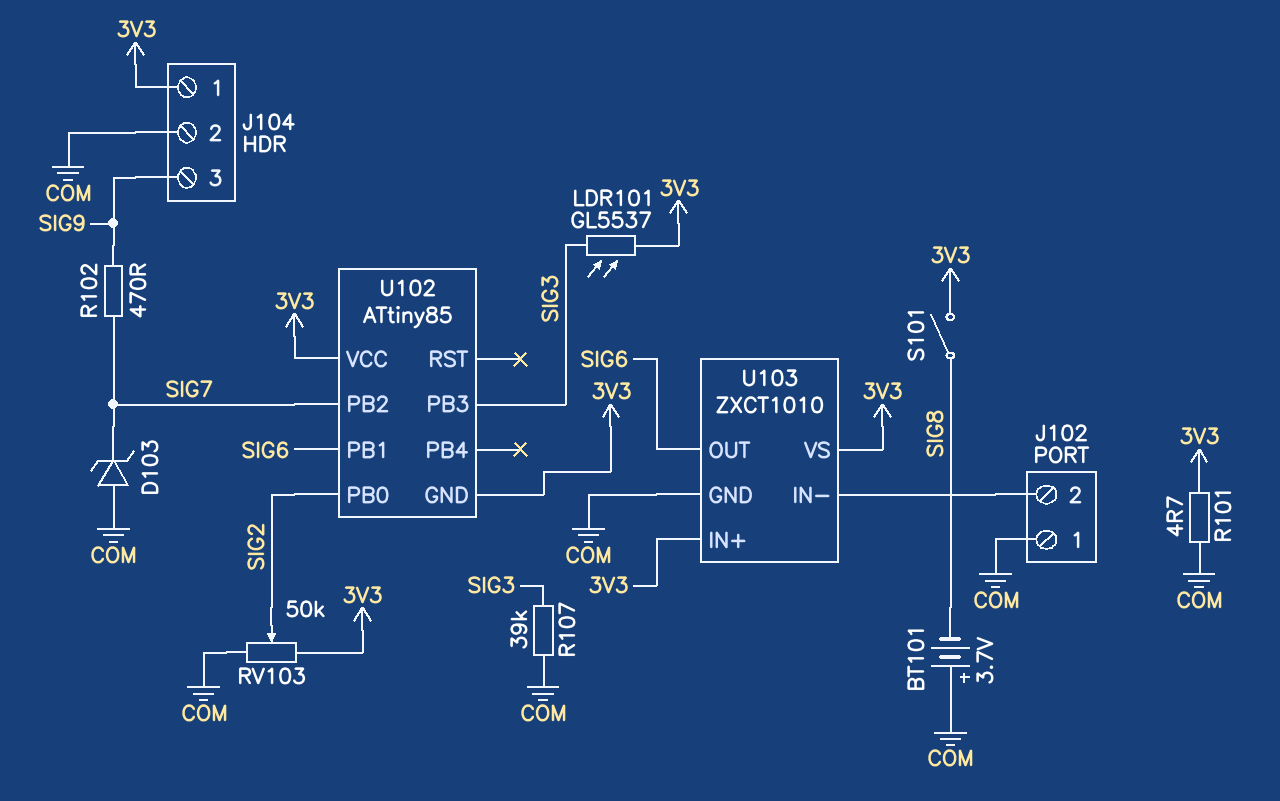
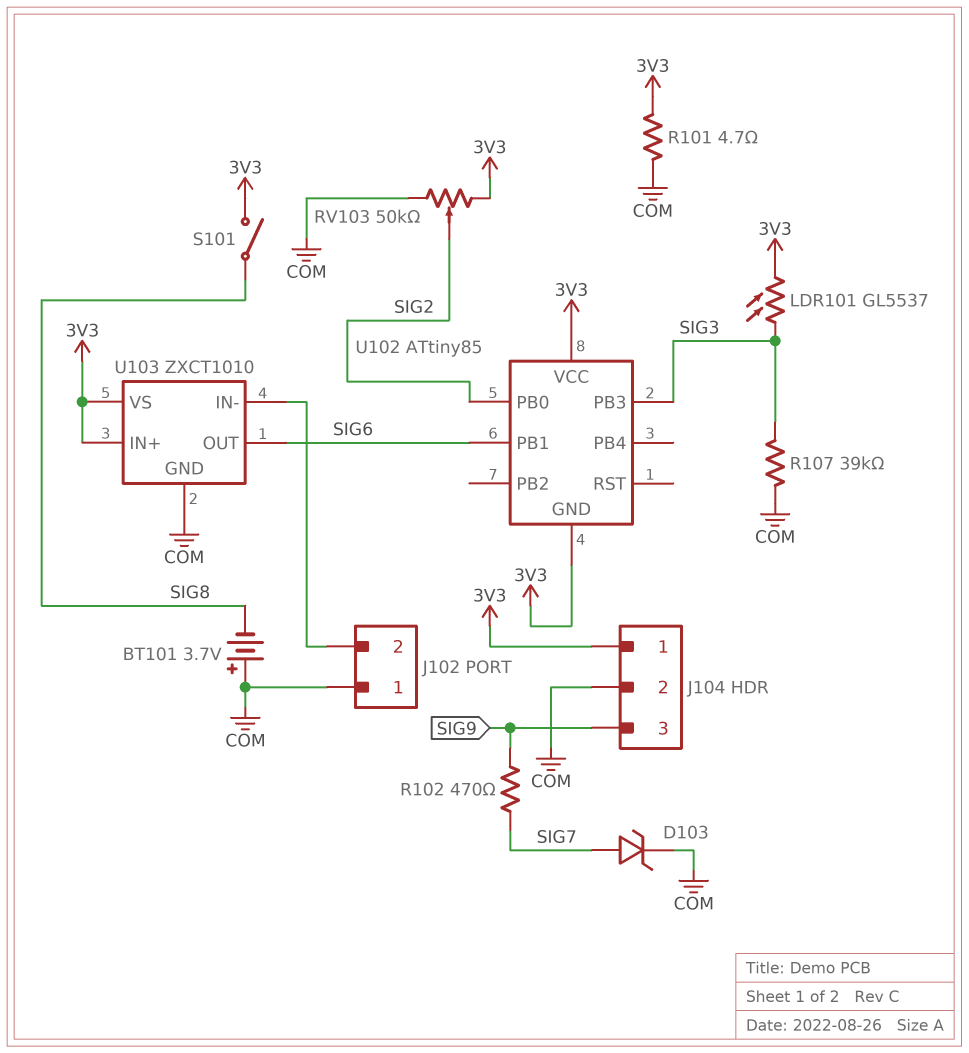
D103: zener (A COM, K SIG7) -> zener (A SIG7, K COM)
U102 pin PB2: SIG7 -> none

